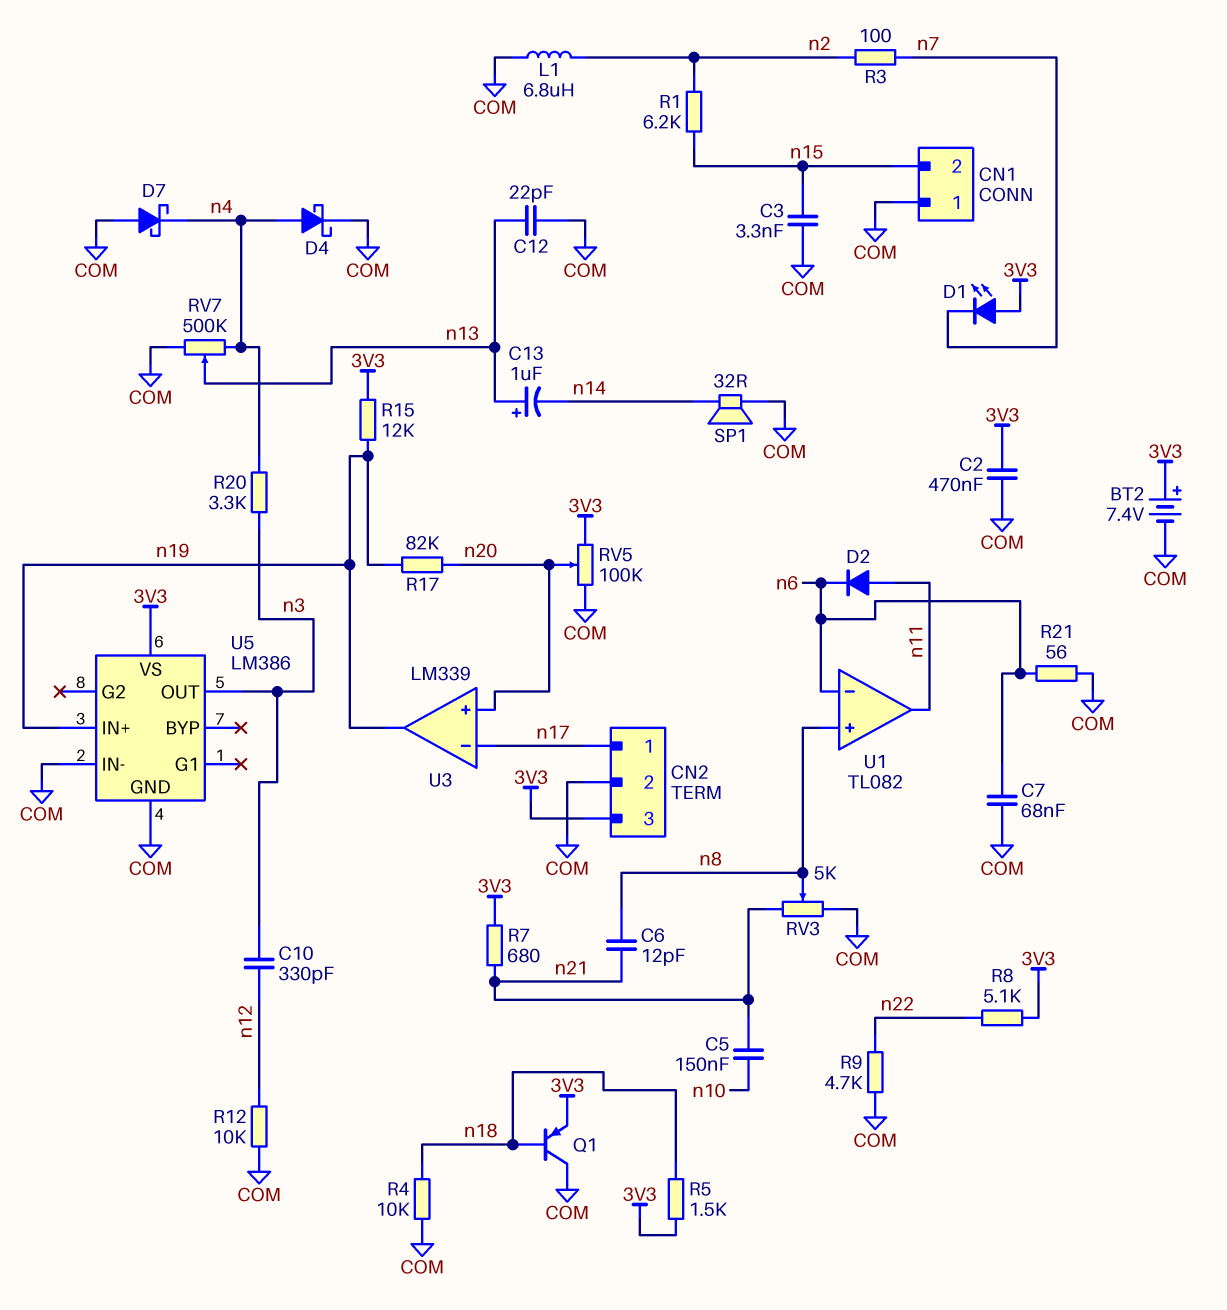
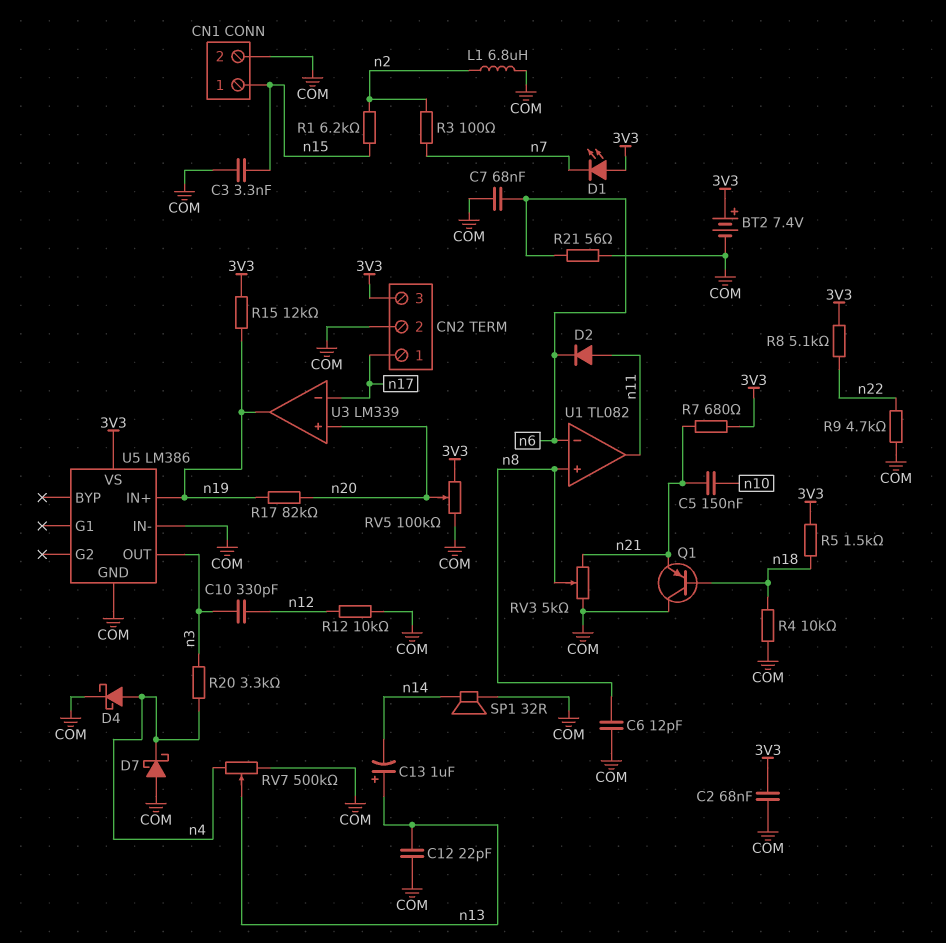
C2: 470nF (3V3, COM) -> 68nF (3V3, COM)
C6: 12pF (n8, n21) -> 12pF (COM, n8)
CN1 pin 1: COM -> n15
CN1 pin 2: n15 -> COM
Q1: PNP (B n18, C COM, E 3V3) -> PNP (B n18, C COM, E n21)

